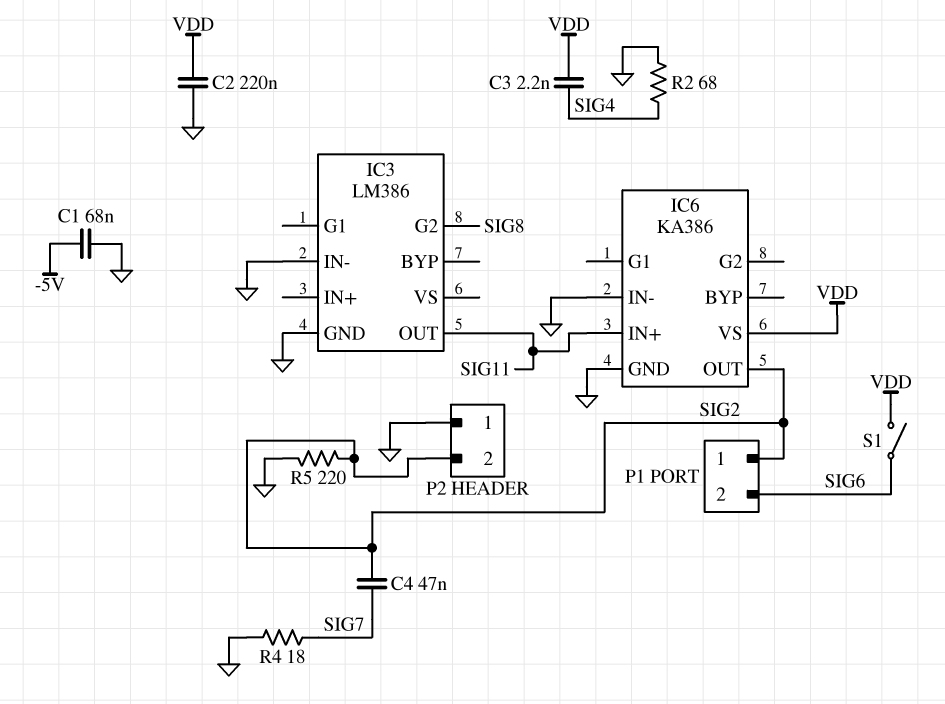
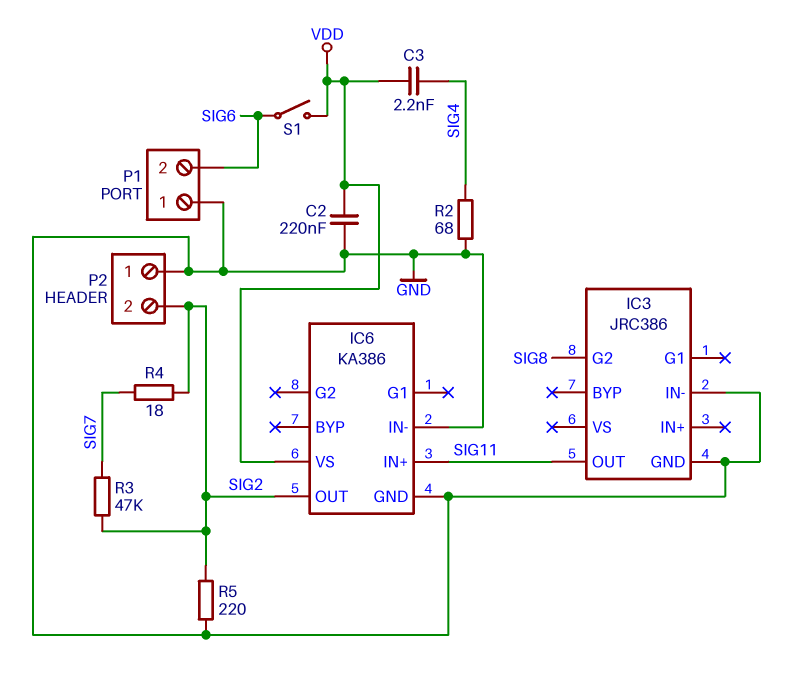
C1: 68nF (-5V, GND) -> none
C4: 47nF (SIG2, SIG7) -> none
IC3: LM386 -> JRC386
P1 pin 1: SIG2 -> GND
R3: none -> 47k (SIG2, SIG7)
R4: 18 (GND, SIG7) -> 18 (SIG2, SIG7)

